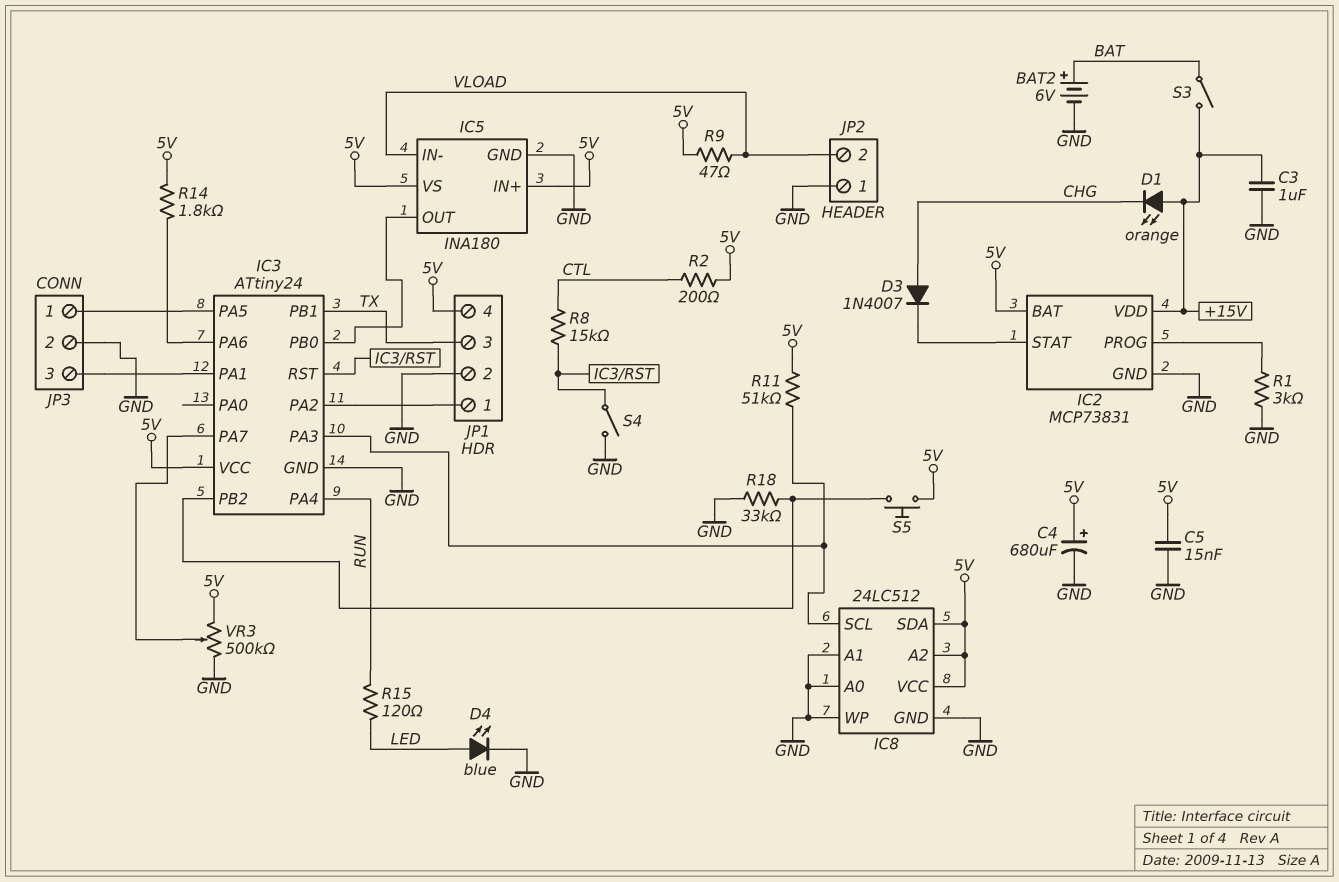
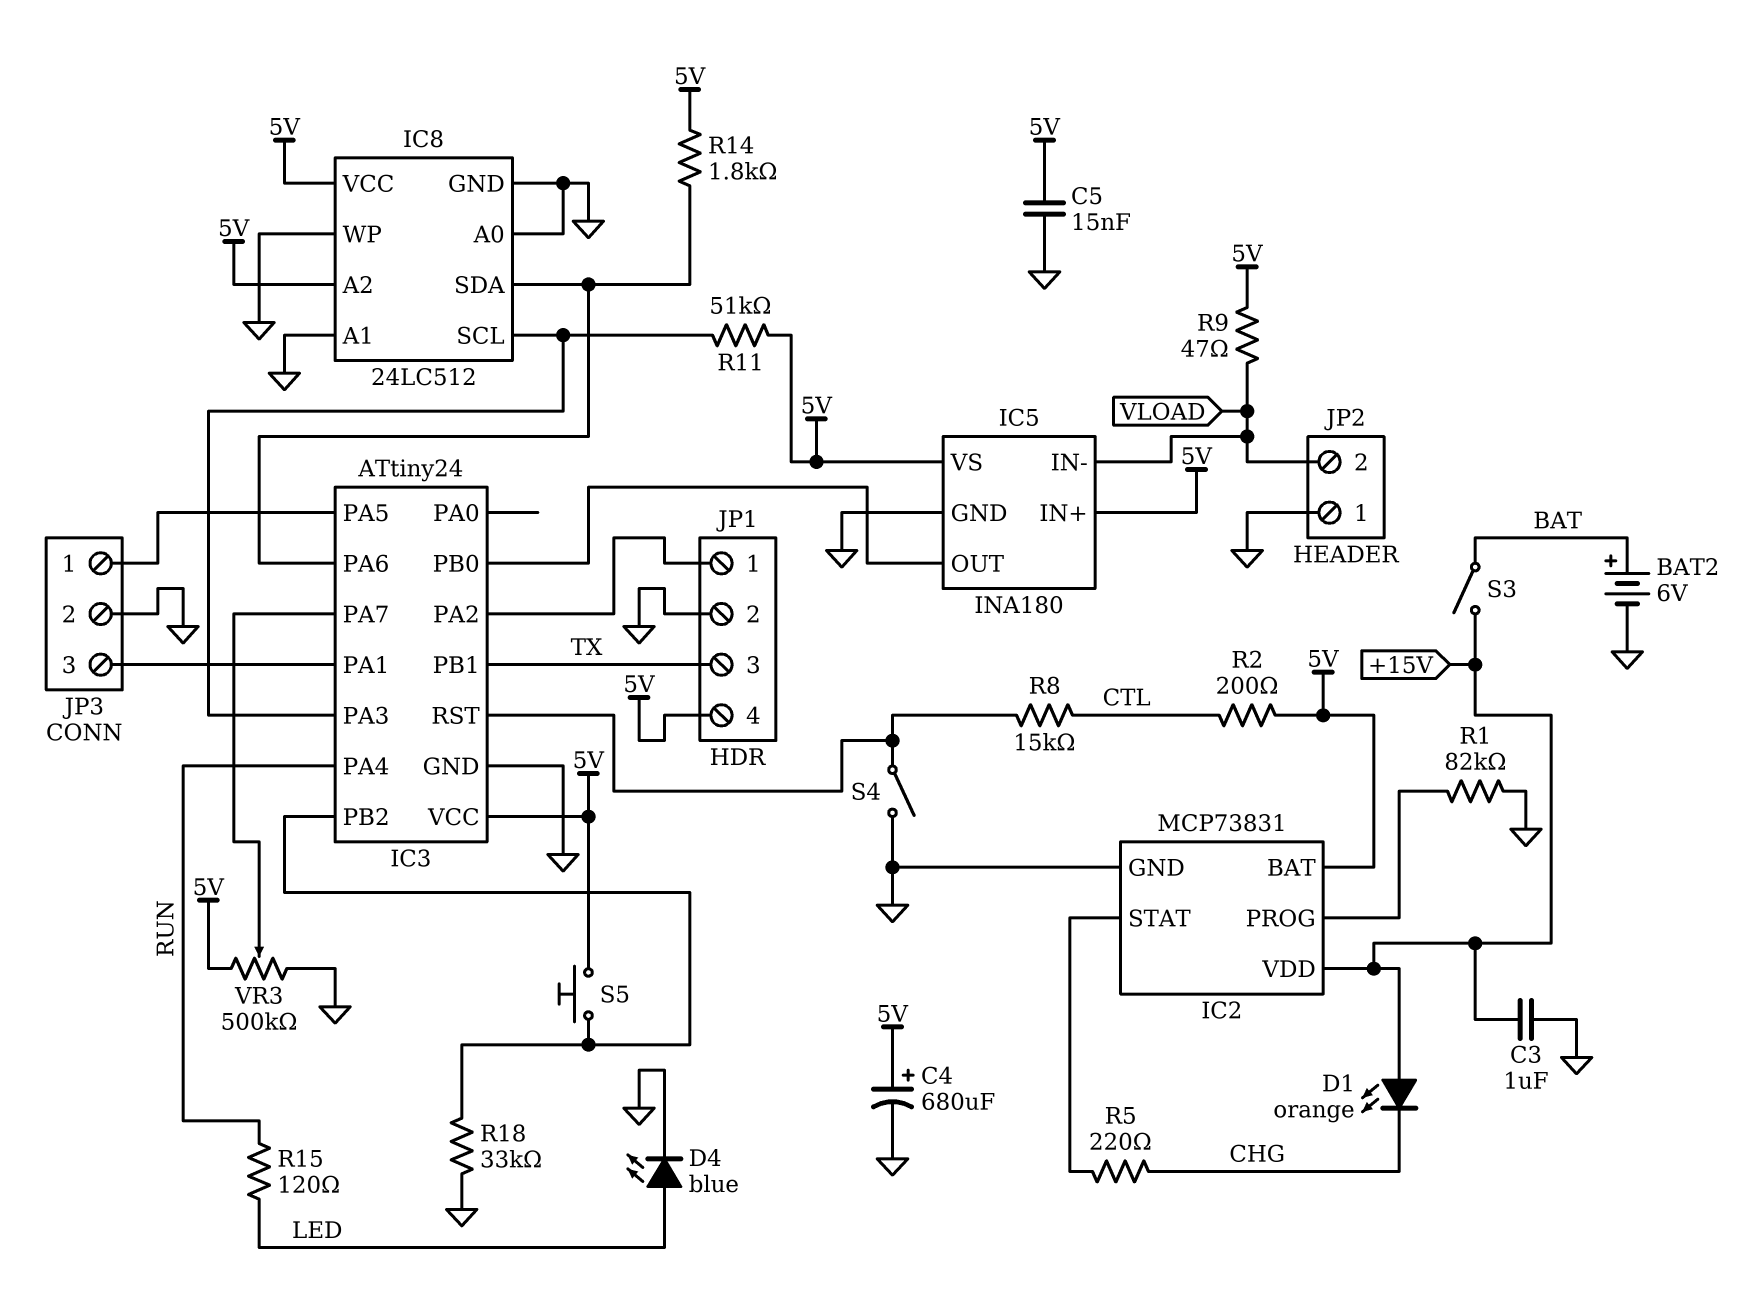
D3: diode 1N4007 (A CHG, K IC2/STAT) -> none
IC8 pin SDA: 5V -> IC3/PA6
R1: 3k (GND, IC2/PROG) -> 82k (GND, IC2/PROG)
R5: none -> 220 (CHG, IC2/STAT)

